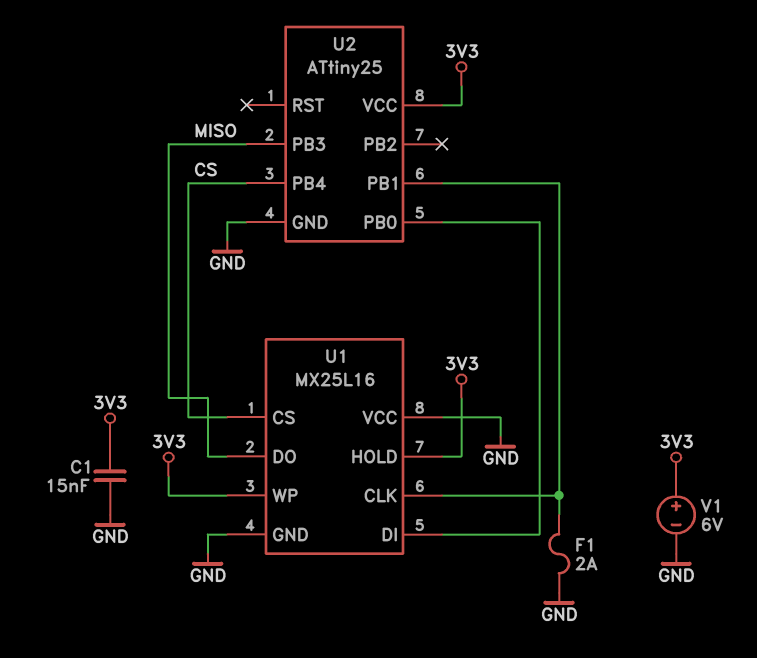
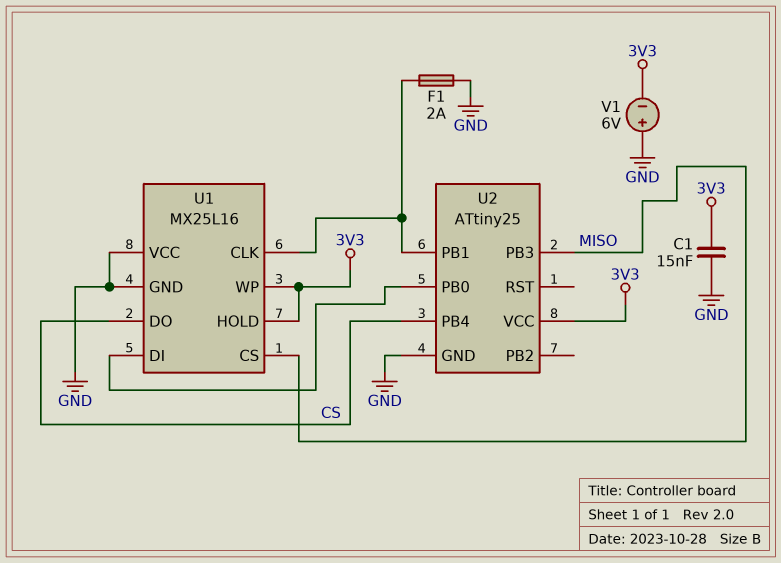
U1 pin CS: CS -> MISO
U1 pin DO: MISO -> CS
V1: 6V (plus 3V3, minus GND) -> 6V (plus GND, minus 3V3)

